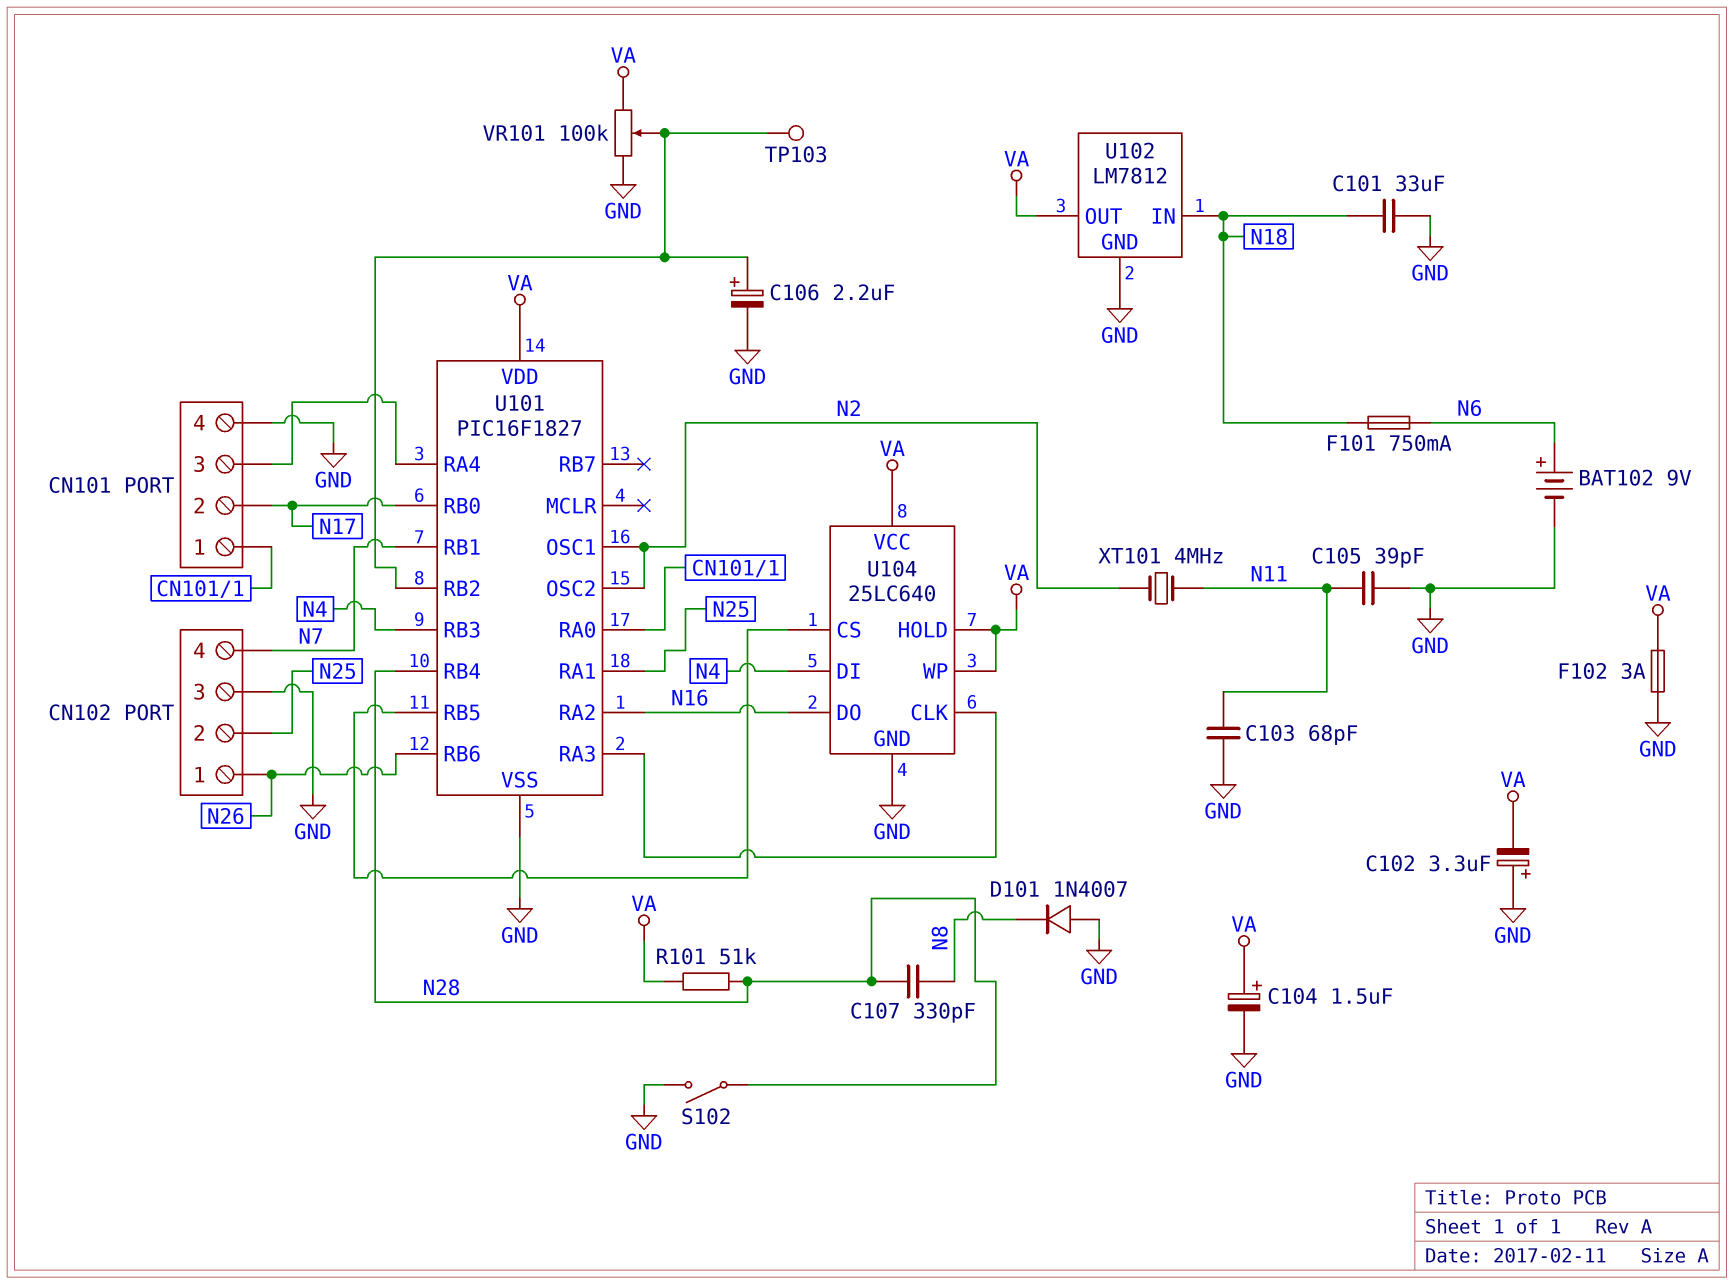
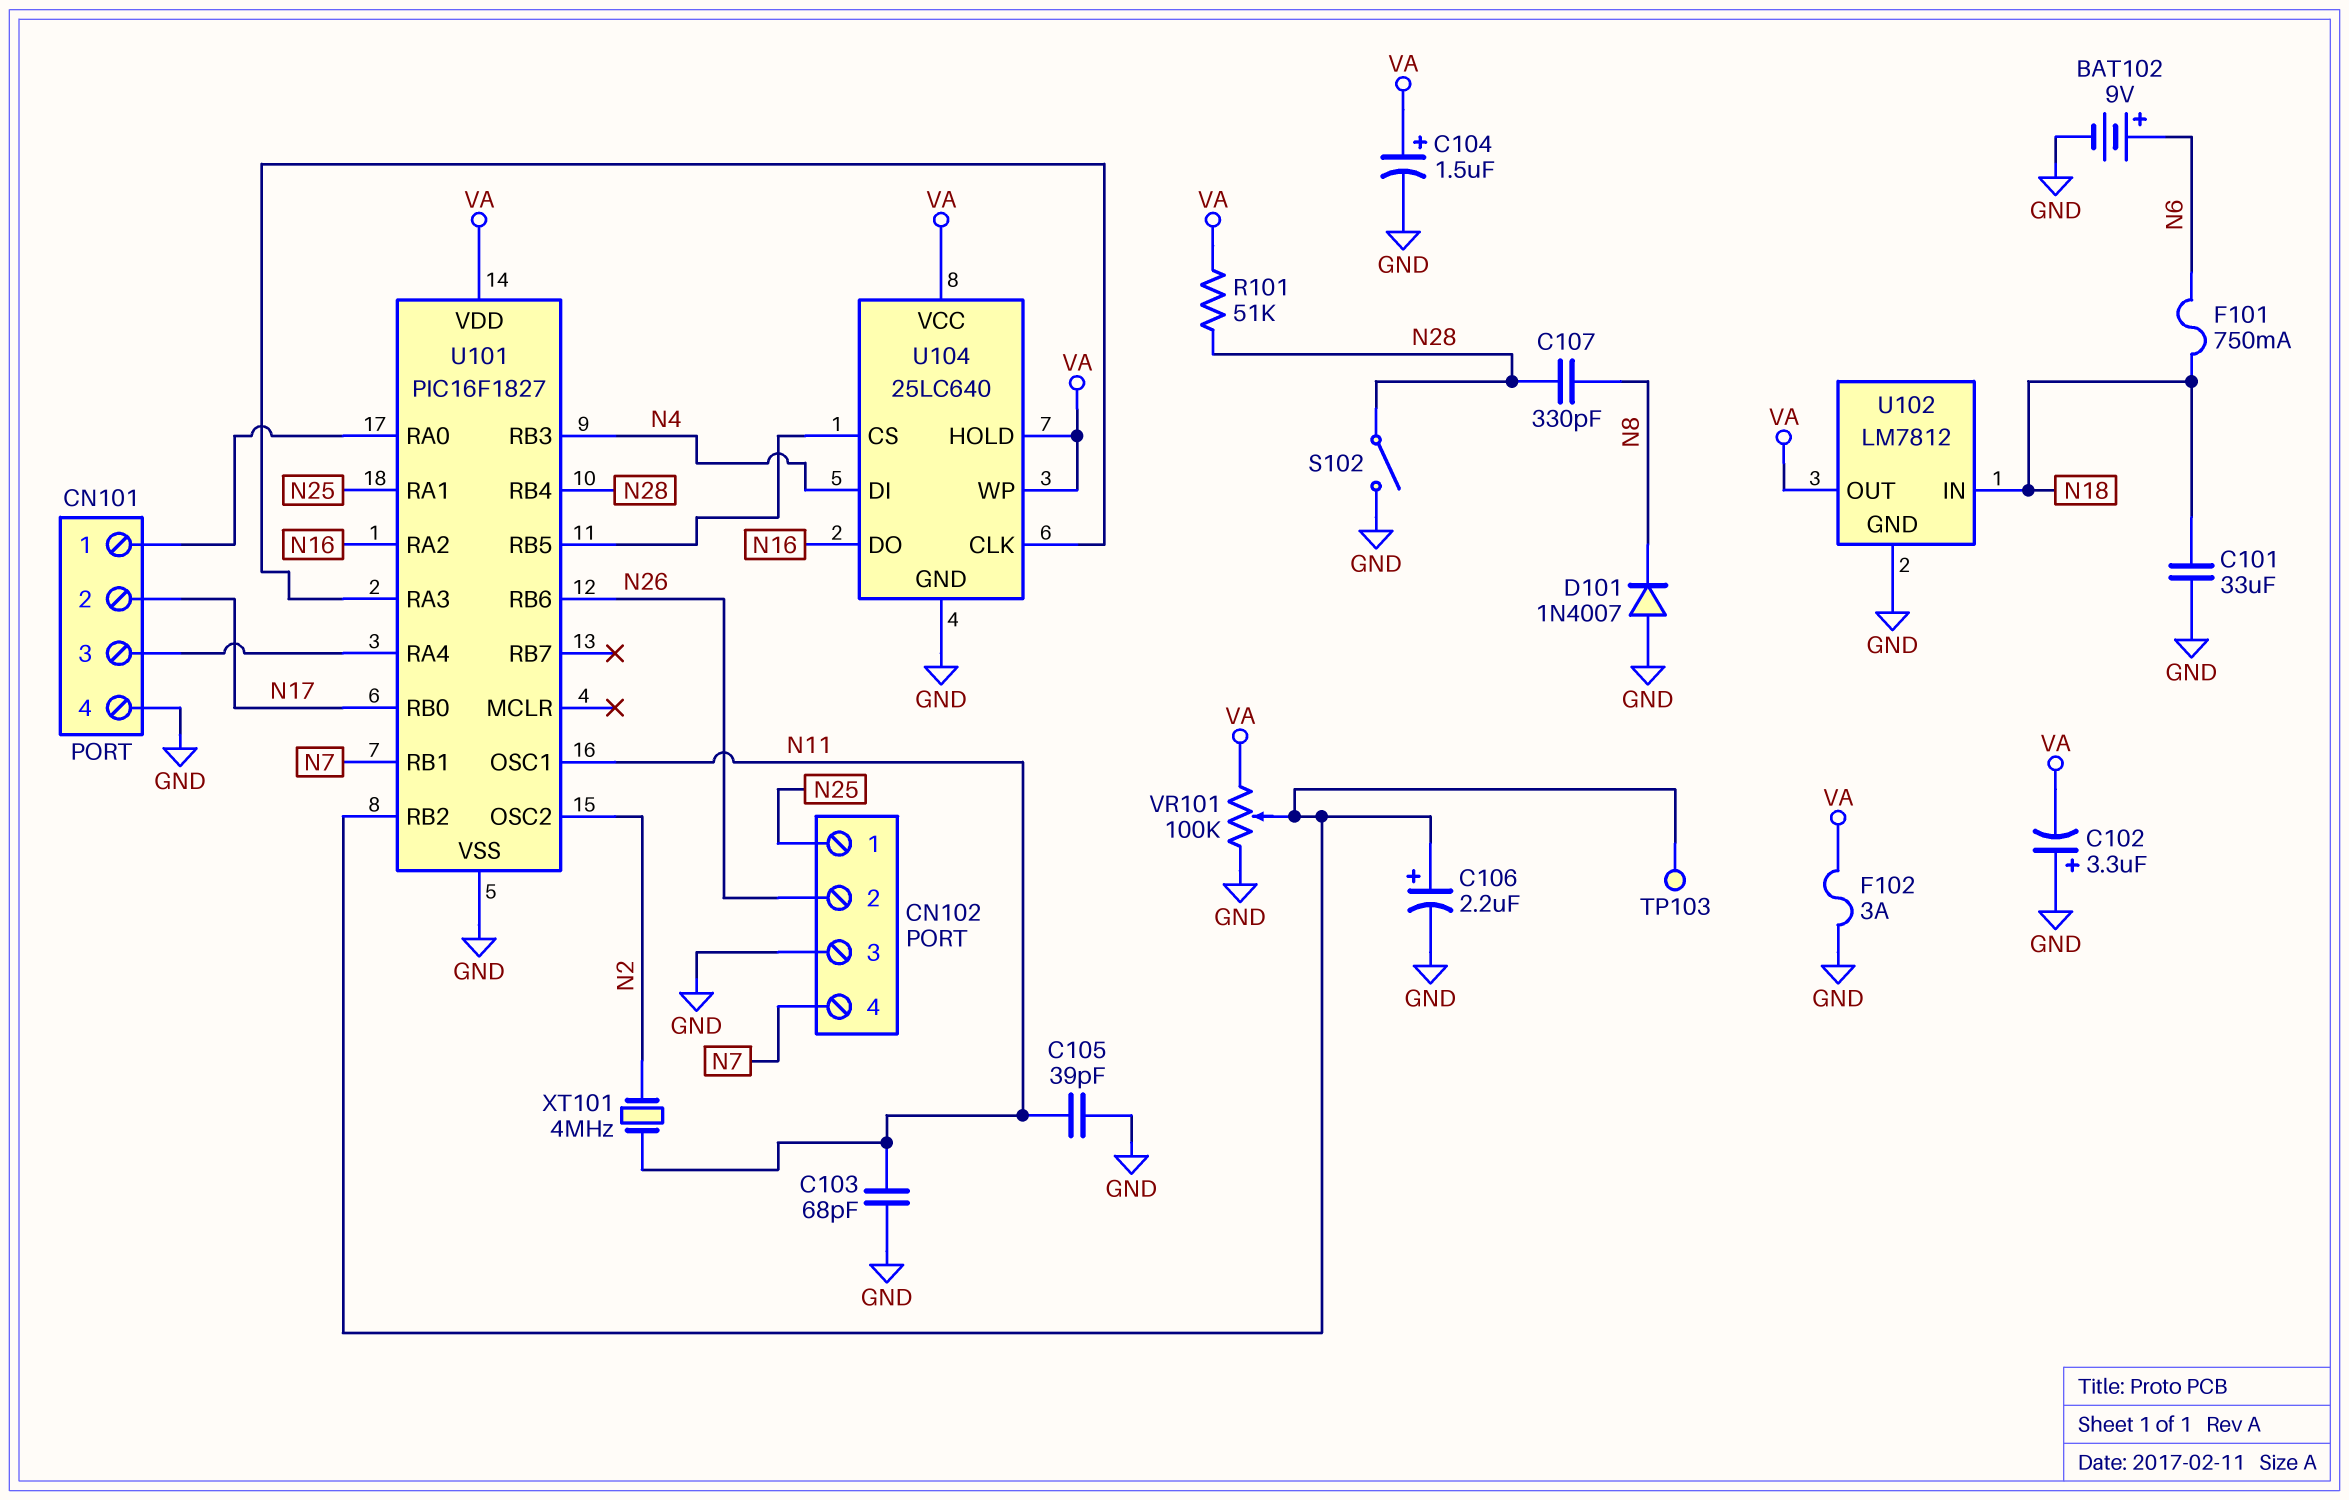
CN102 pin 1: N26 -> N25
CN102 pin 2: N25 -> N26
U101 pin OSC1: N2 -> N11

